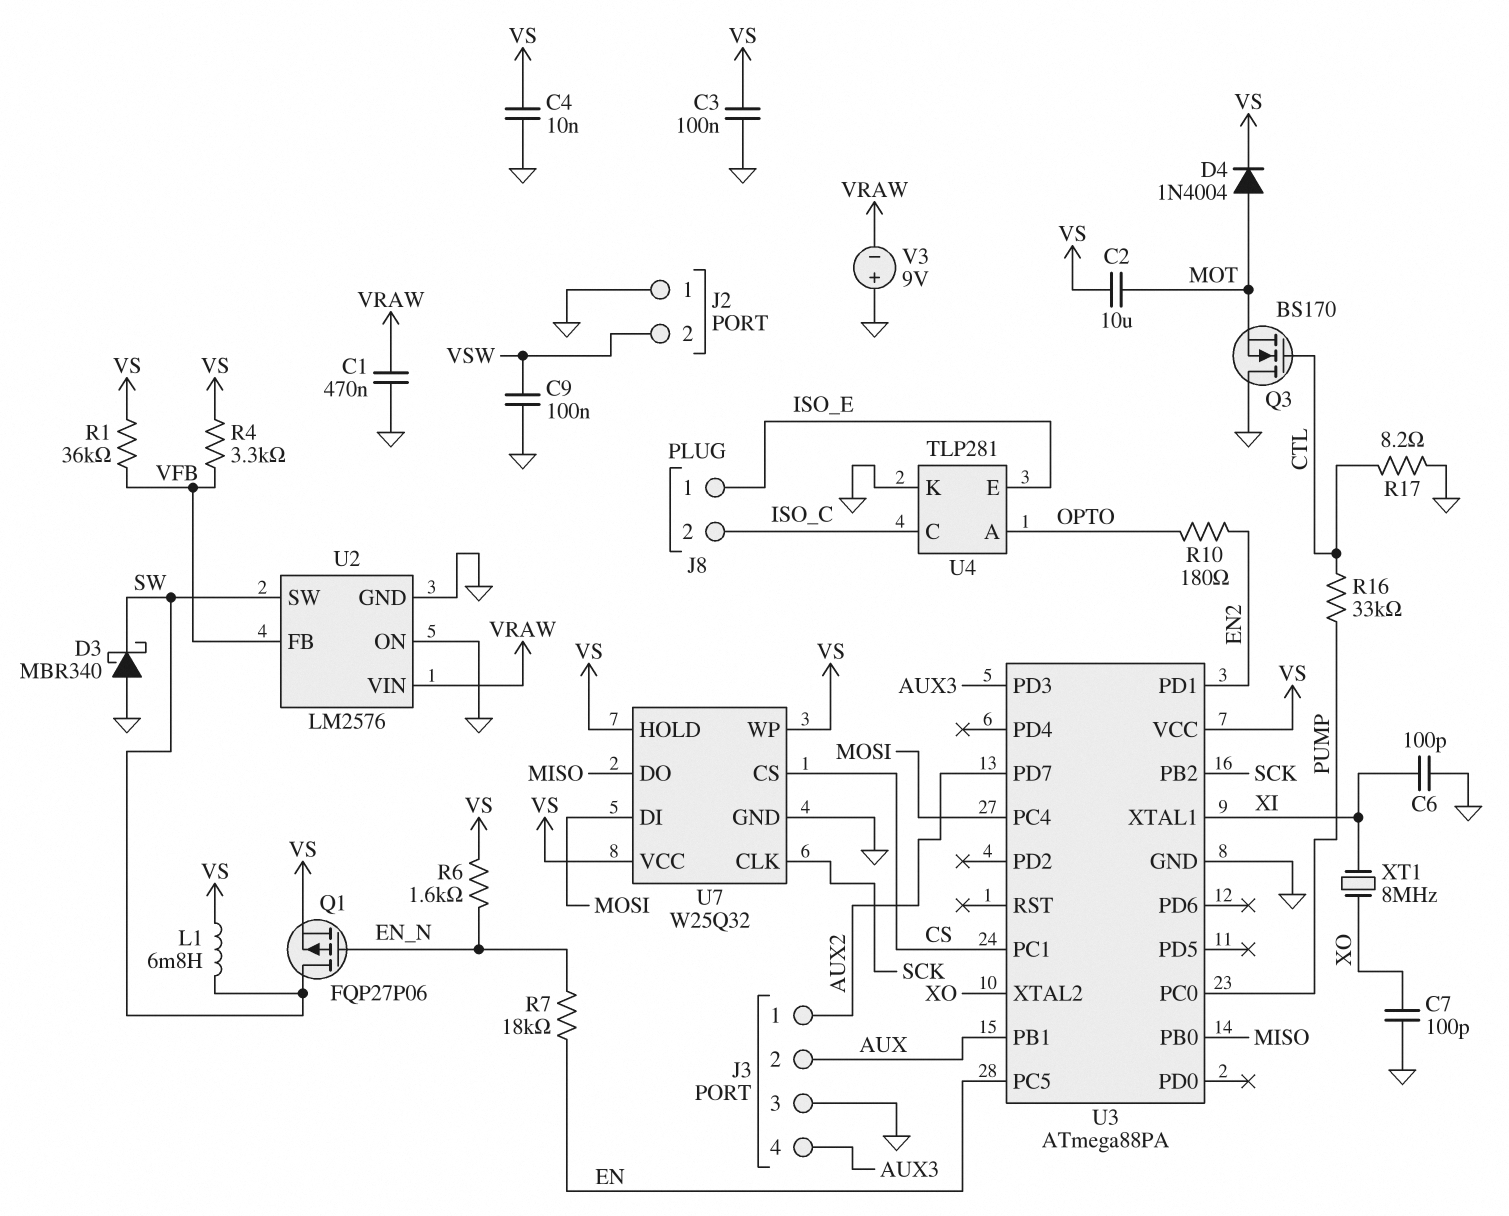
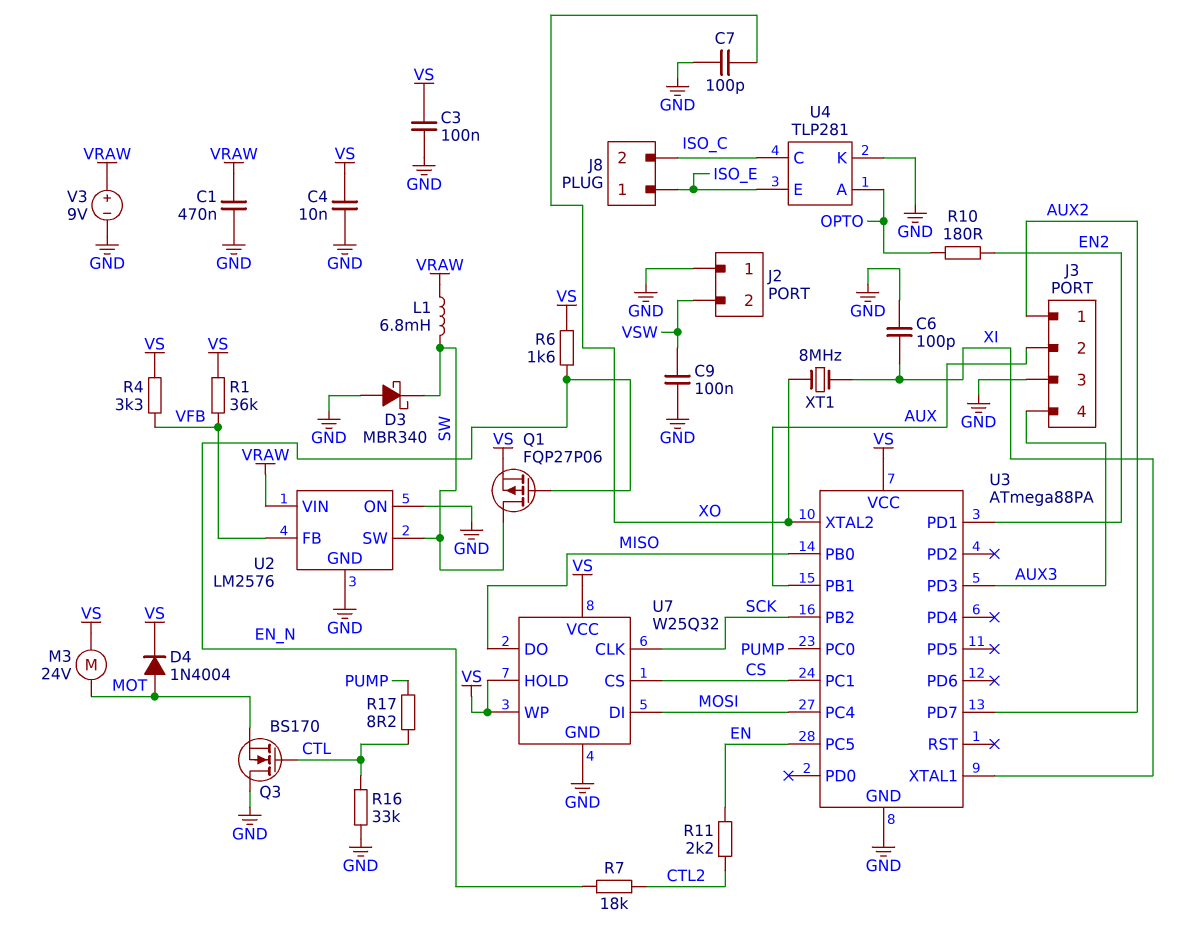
C2: 10uF (MOT, VS) -> none
L1: 6.8mH (SW, VS) -> 6.8mH (SW, VRAW)
M3: none -> motor 24V (MOT, VS)
R7: 18k (EN, EN_N) -> 18k (CTL2, EN_N)
R11: none -> 2.2k (CTL2, EN)
R16: 33k (CTL, PUMP) -> 33k (CTL, GND)
R17: 8.2 (CTL, GND) -> 8.2 (CTL, PUMP)
V3: 9V (plus GND, minus VRAW) -> 9V (plus VRAW, minus GND)

